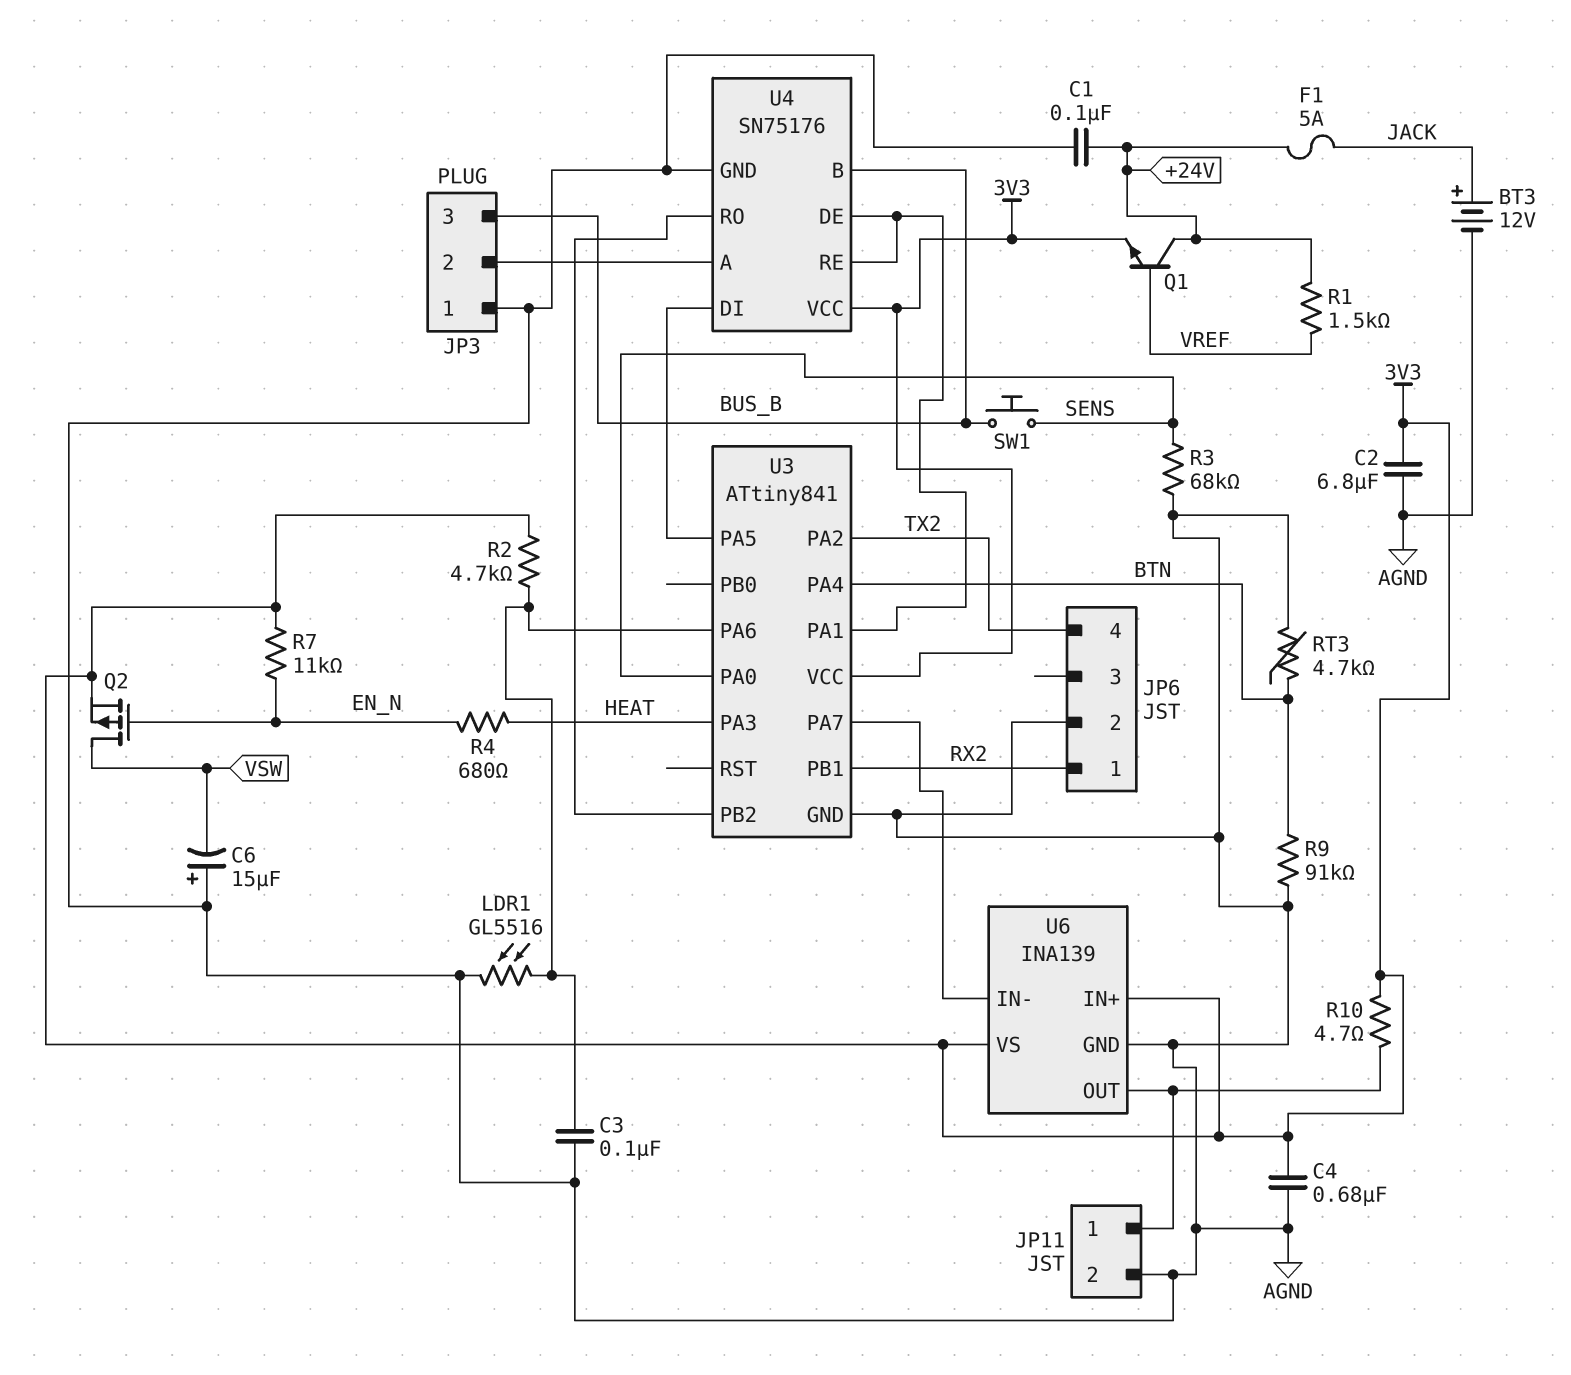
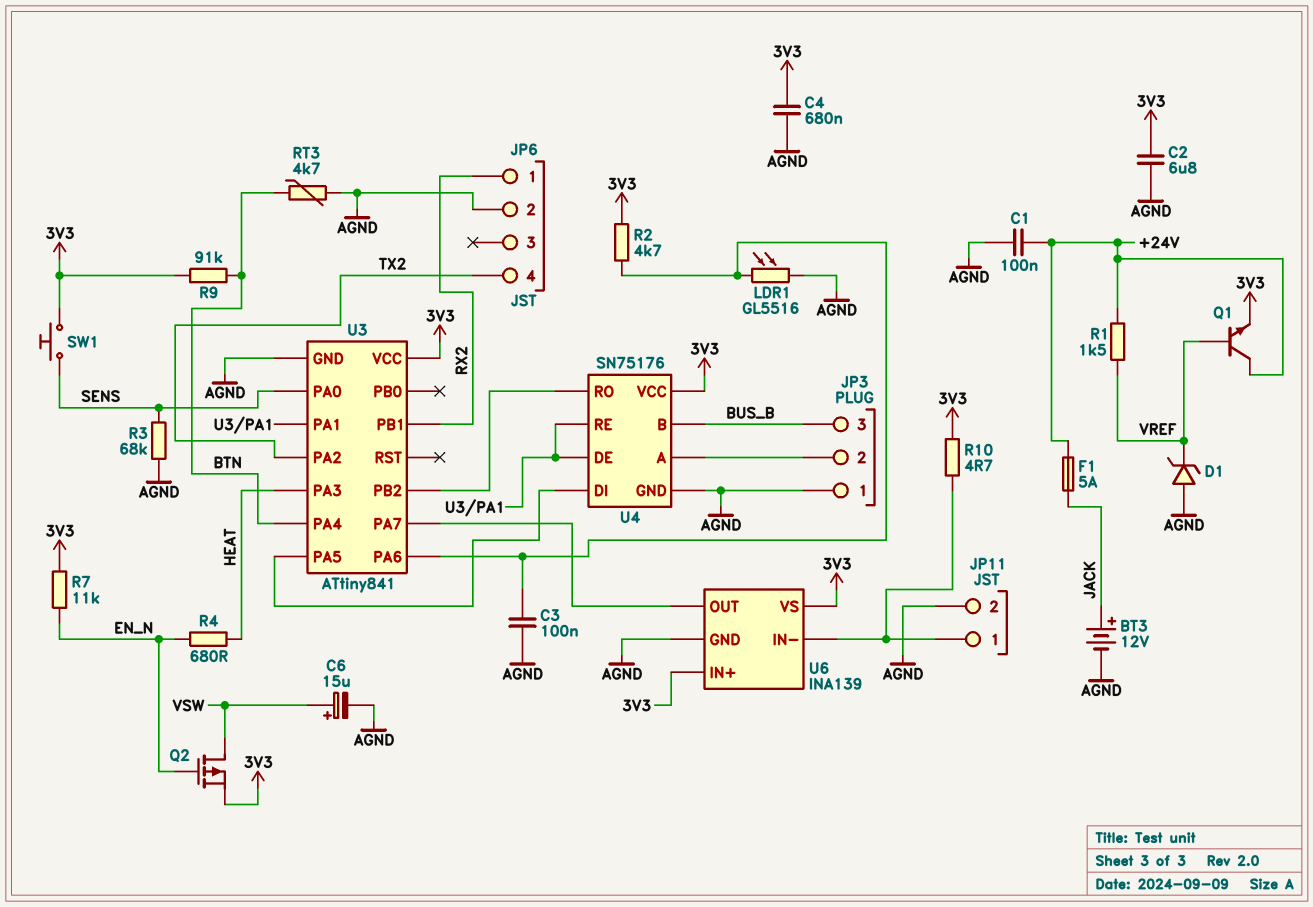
C6: 15uF (plus AGND, minus VSW) -> 15uF (plus VSW, minus AGND)
D1: none -> zener (A AGND, K VREF)
R9: 91k (AGND, BTN) -> 91k (3V3, BTN)
SW1: button (BUS_B, SENS) -> button (3V3, SENS)
U6 pin IN-: U3/PA7 -> JP11/1
U6 pin OUT: JP11/1 -> U3/PA7

